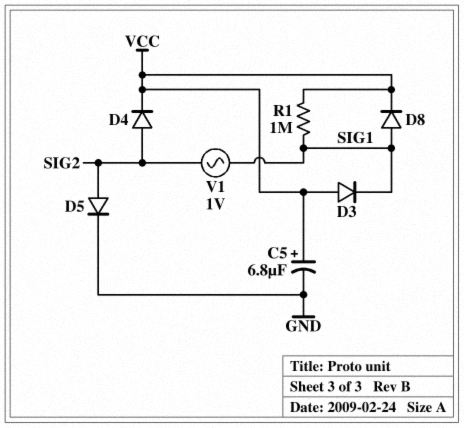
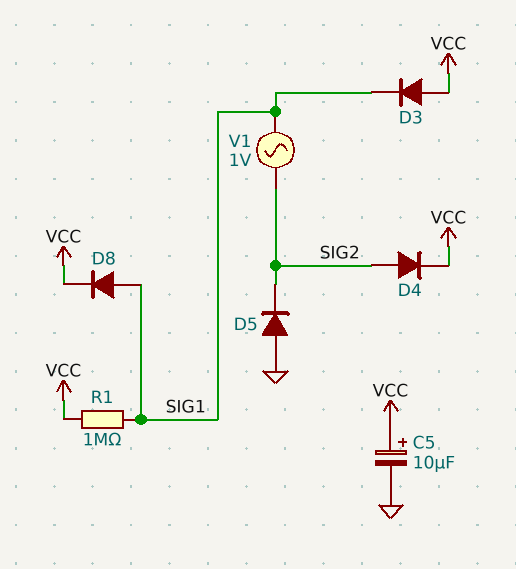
C5: 6.8uF (plus VCC, minus GND) -> 10uF (plus VCC, minus GND)
D5: diode (A SIG2, K GND) -> diode (A GND, K SIG2)

